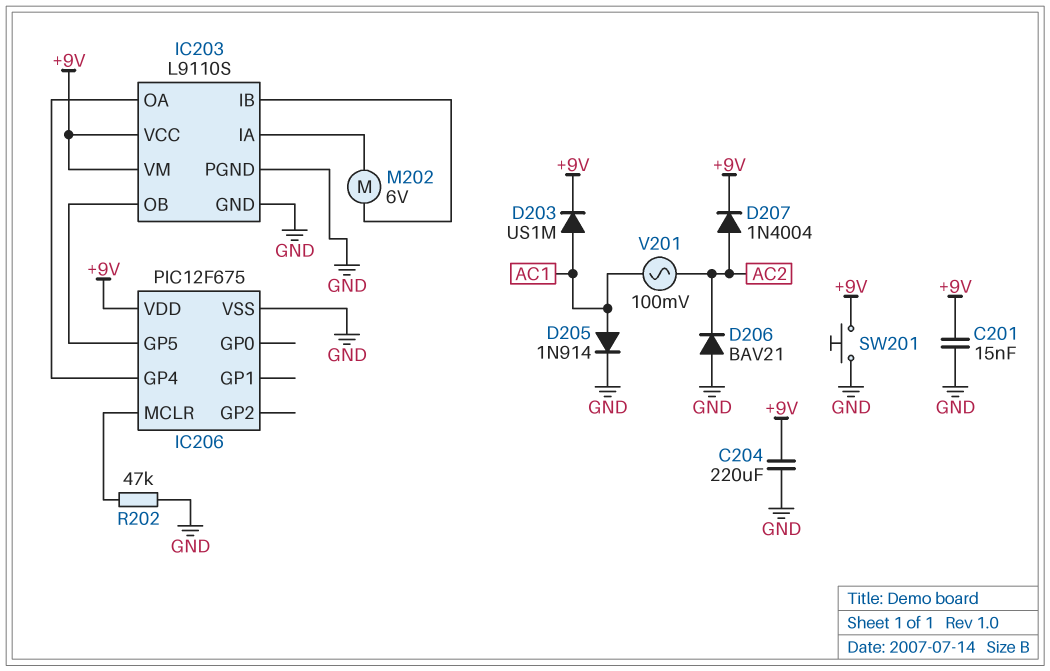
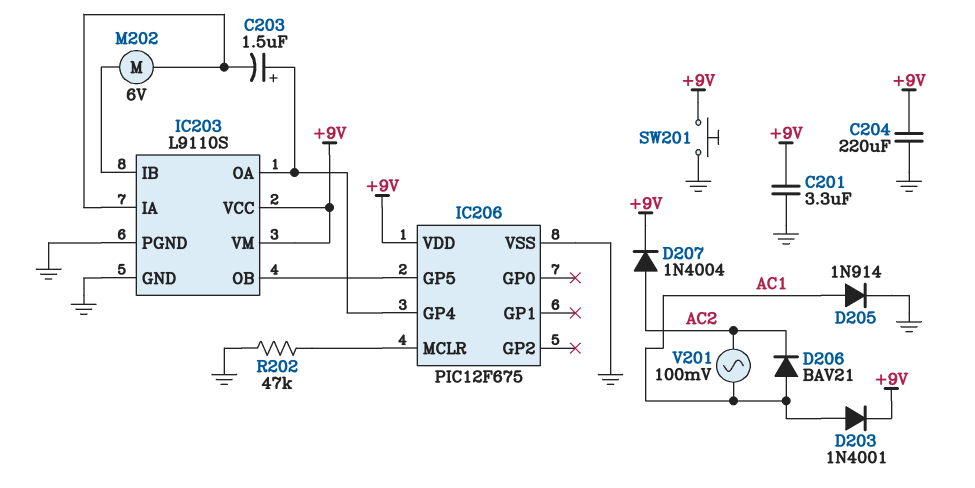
C201: 15nF (+9V, GND) -> 3.3uF (+9V, GND)
C203: none -> 1.5uF (plus IC203/OA, minus IC203/IA)
D203: diode US1M (A AC1, K +9V) -> diode 1N4001 (A AC1, K +9V)
D206: diode BAV21 (A GND, K AC2) -> diode BAV21 (A AC1, K AC2)

